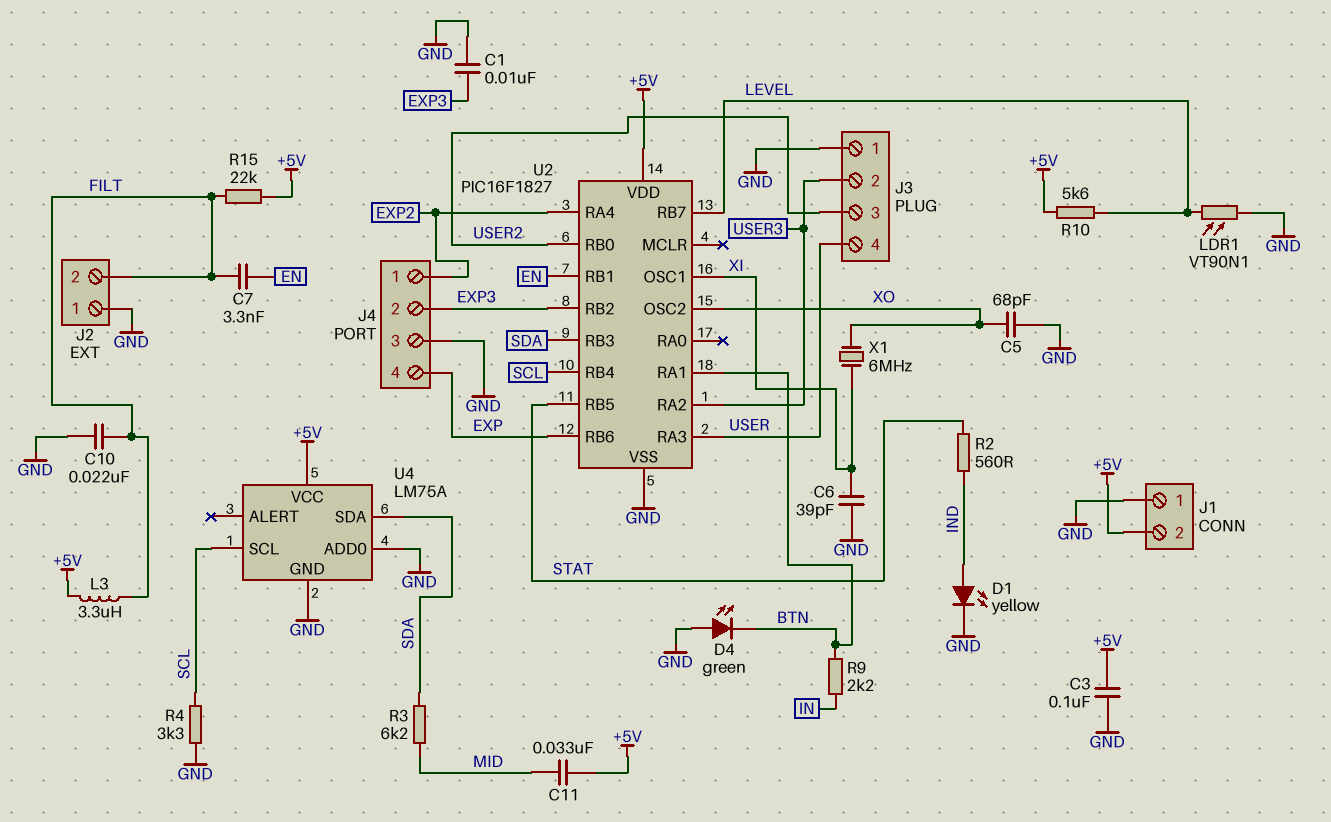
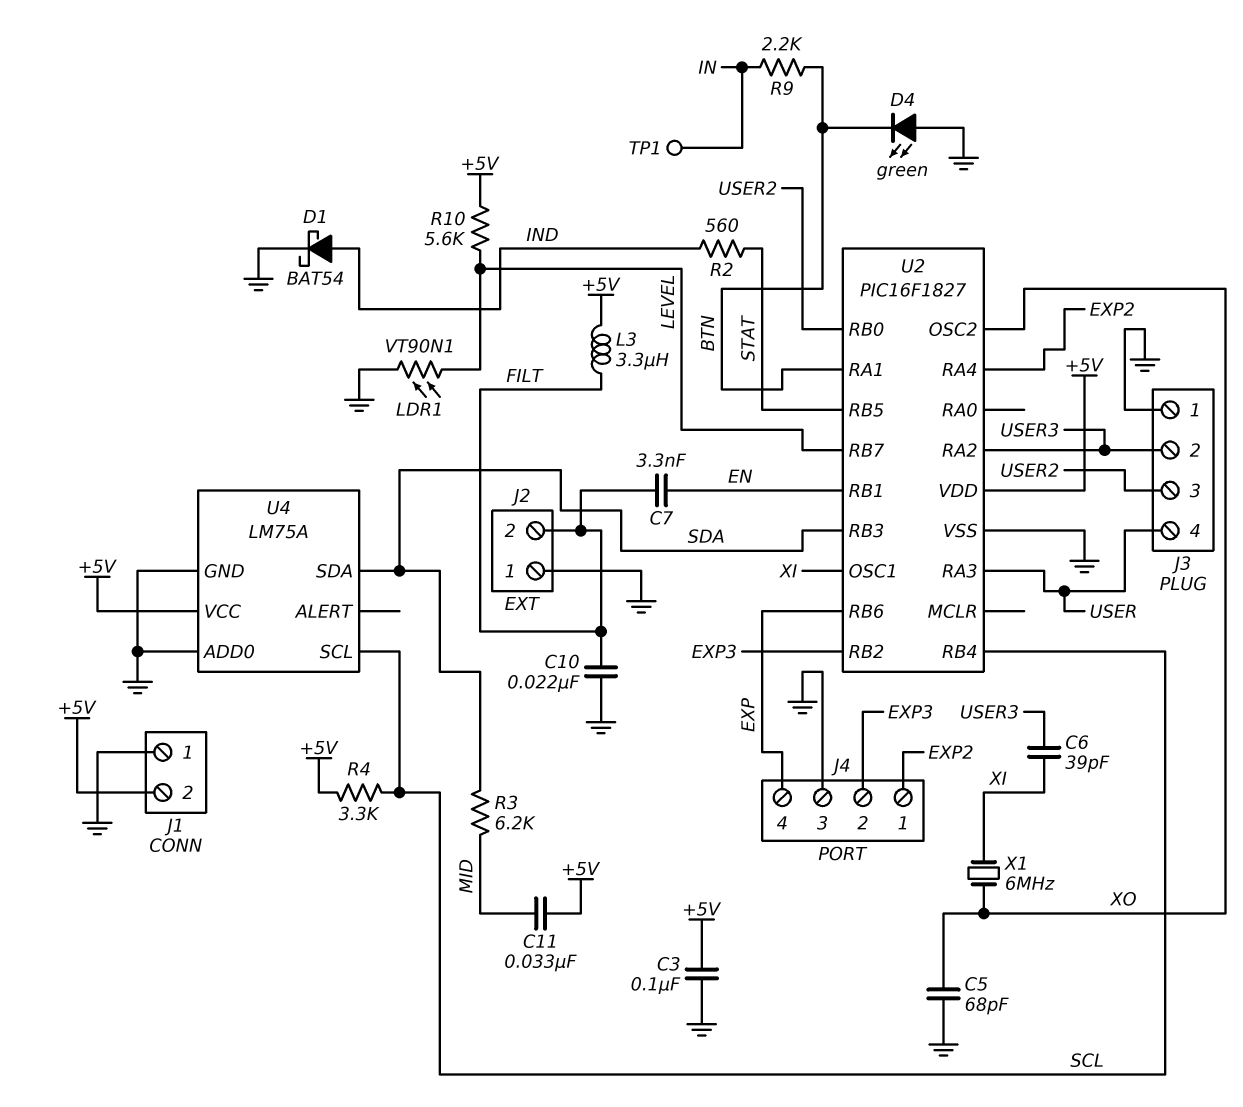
C1: 10nF (EXP3, GND) -> none
C6: 39pF (GND, XI) -> 39pF (USER3, XI)
D1: LED yellow (A IND, K GND) -> schottky BAT54 (A IND, K GND)
R4: 3.3k (GND, SCL) -> 3.3k (+5V, SCL)
R15: 22k (+5V, FILT) -> none
TP1: none -> test point (IN)

